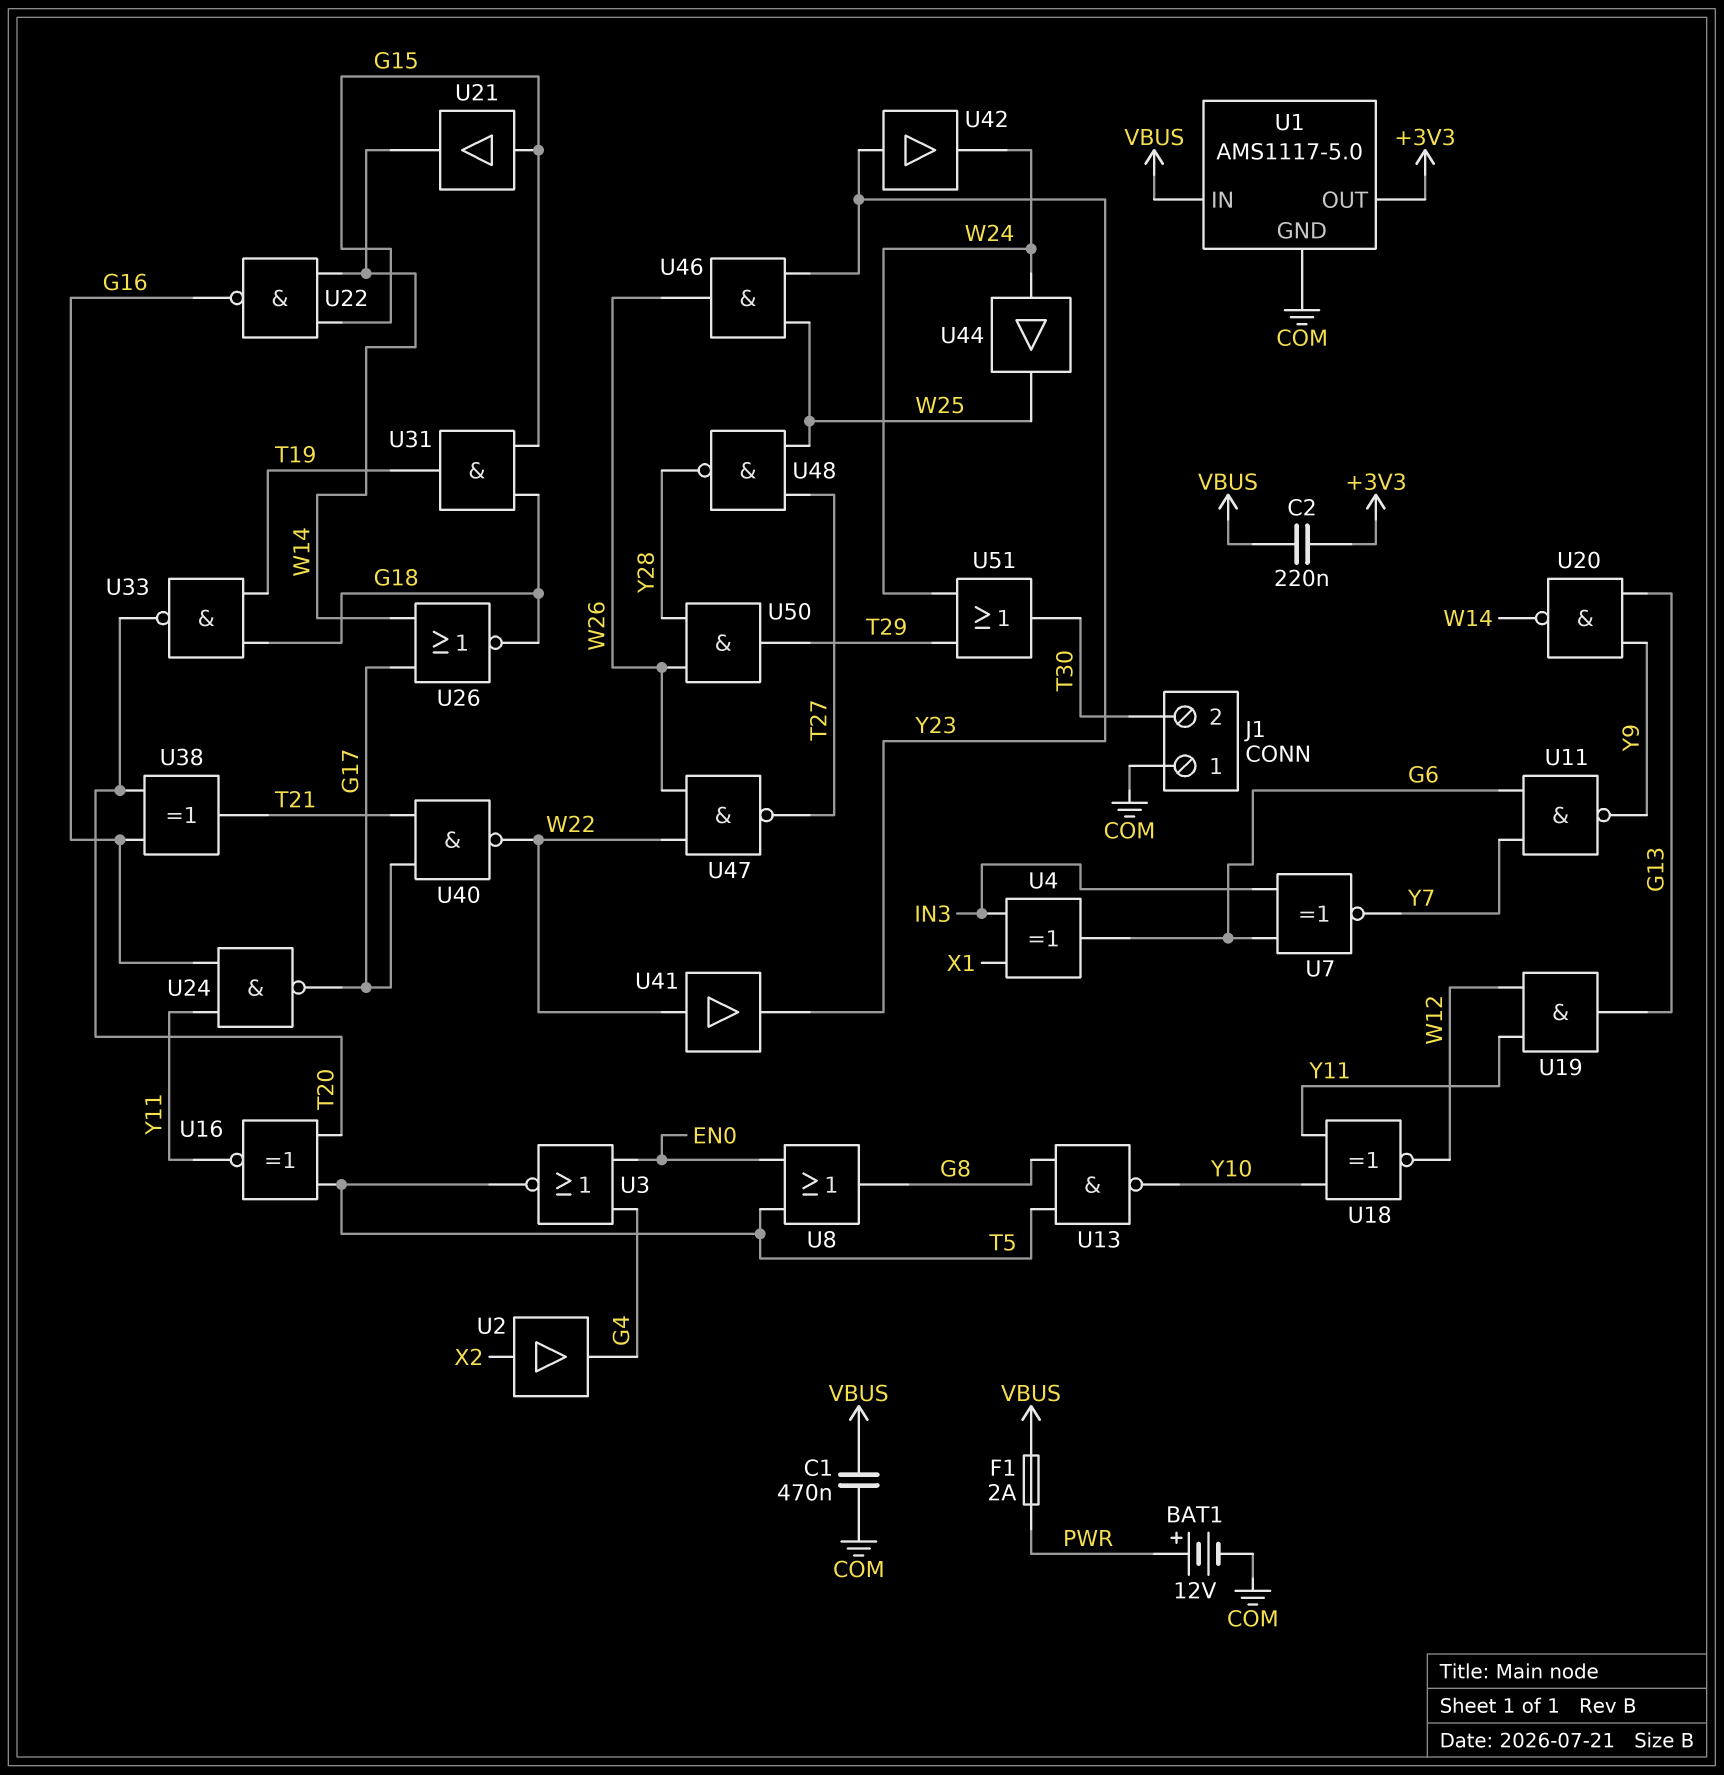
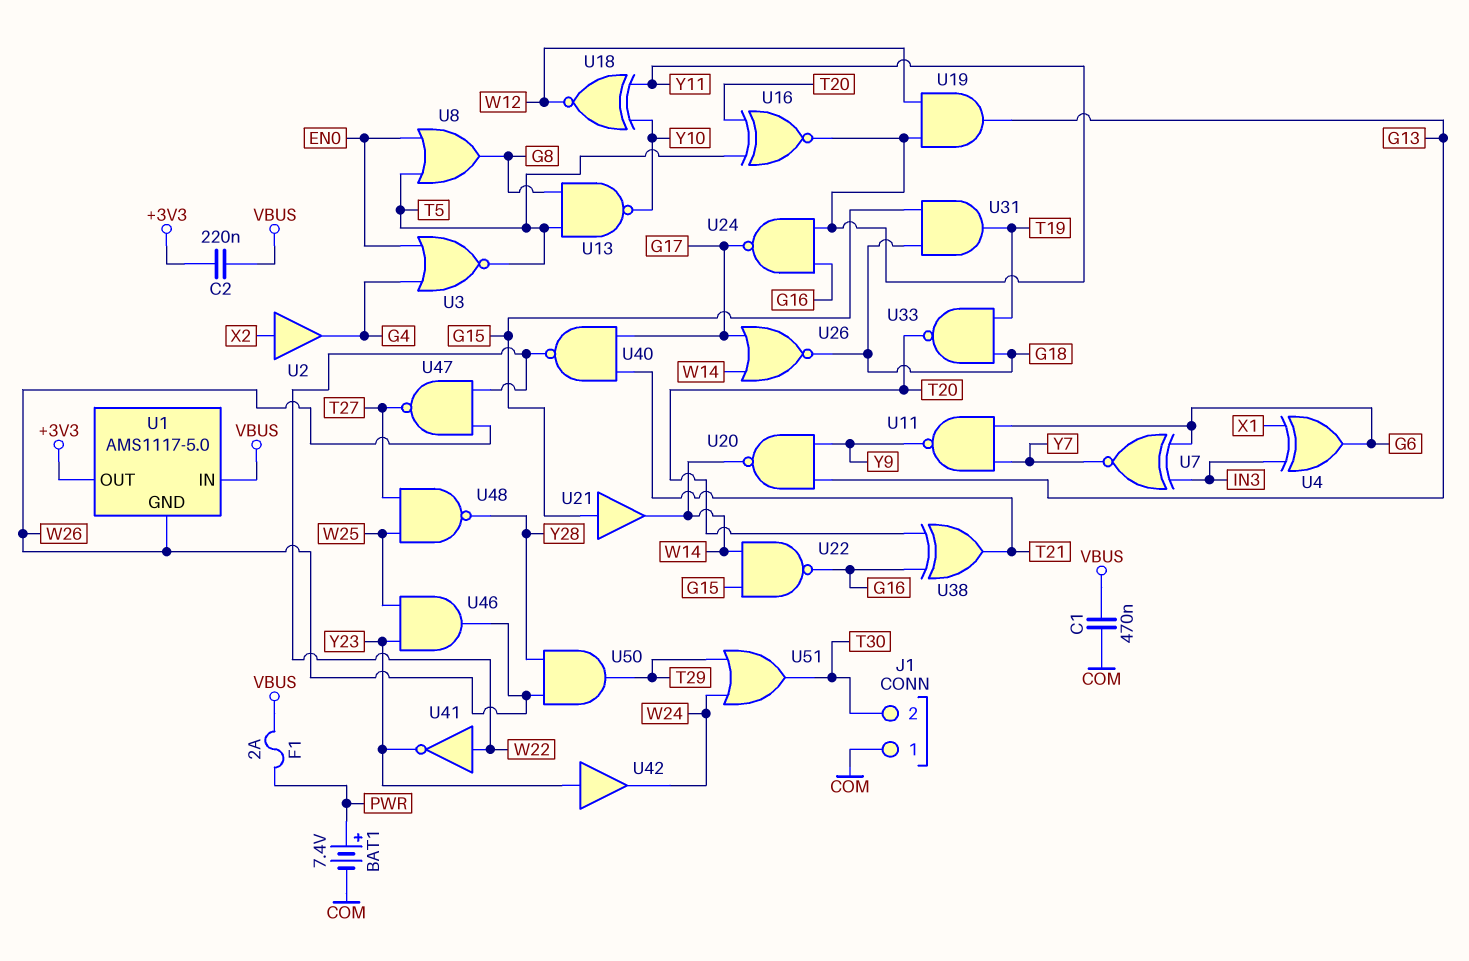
BAT1: 12V (plus PWR, minus COM) -> 7.4V (plus PWR, minus COM)
U1 pin GND: COM -> W26
U41: buffer (in W22, out Y23) -> NOT (in W22, out Y23)
U44: buffer (in W24, out W25) -> none

